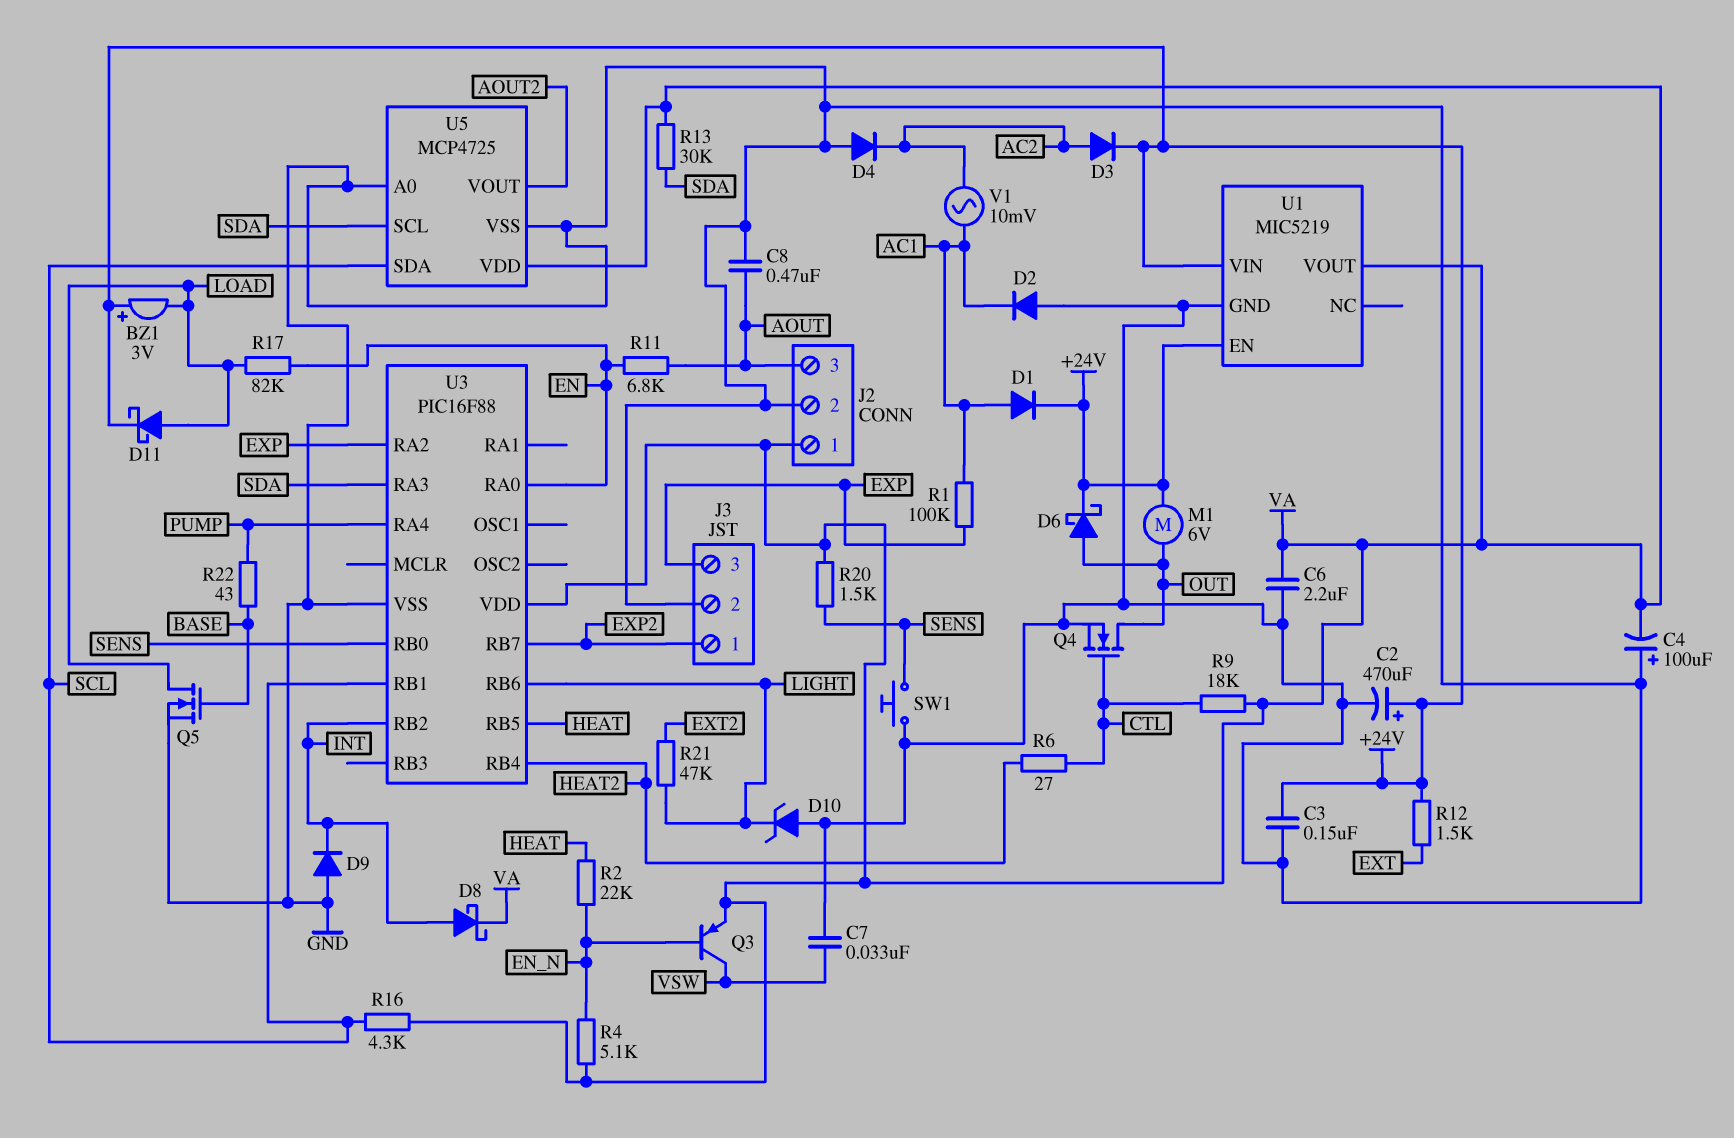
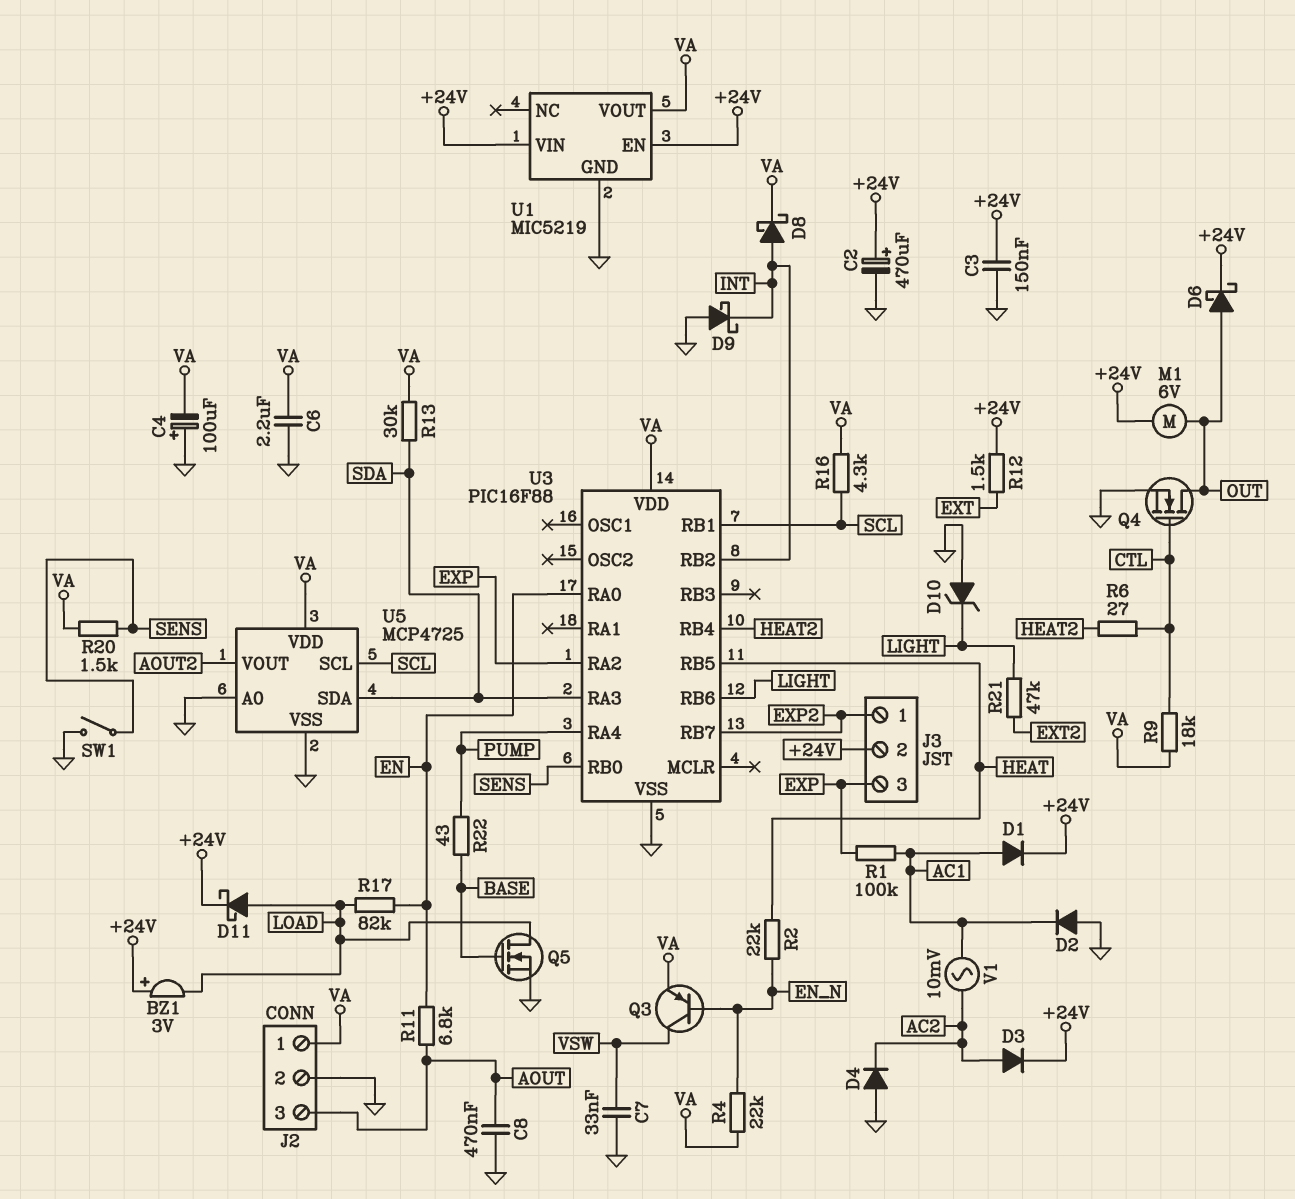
D9: diode (A GND, K INT) -> schottky (A GND, K INT)
J3 pin 2: GND -> +24V
R4: 5.1k (EN_N, VA) -> 22k (EN_N, VA)
SW1: button (GND, SENS) -> switch (GND, SENS)
U5 pin SCL: SDA -> SCL
U5 pin SDA: SCL -> SDA

